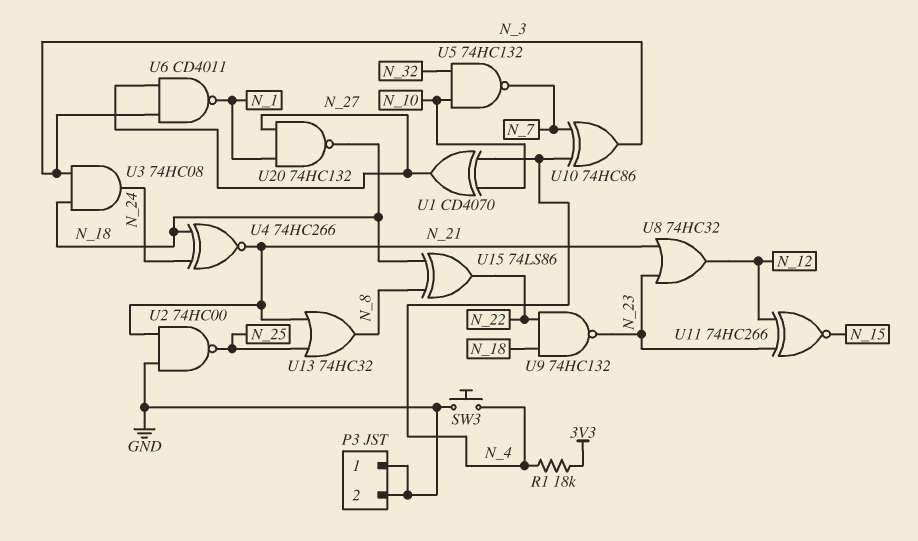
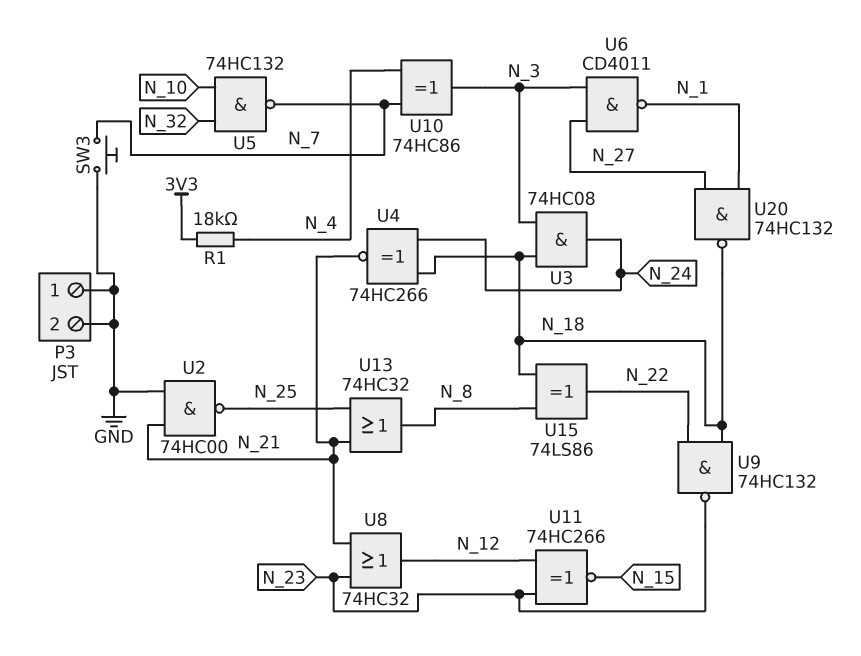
SW3: button (GND, N_4) -> button (GND, N_7)
U1: XOR CD4070 (in N_4, in N_10, out N_27) -> none

